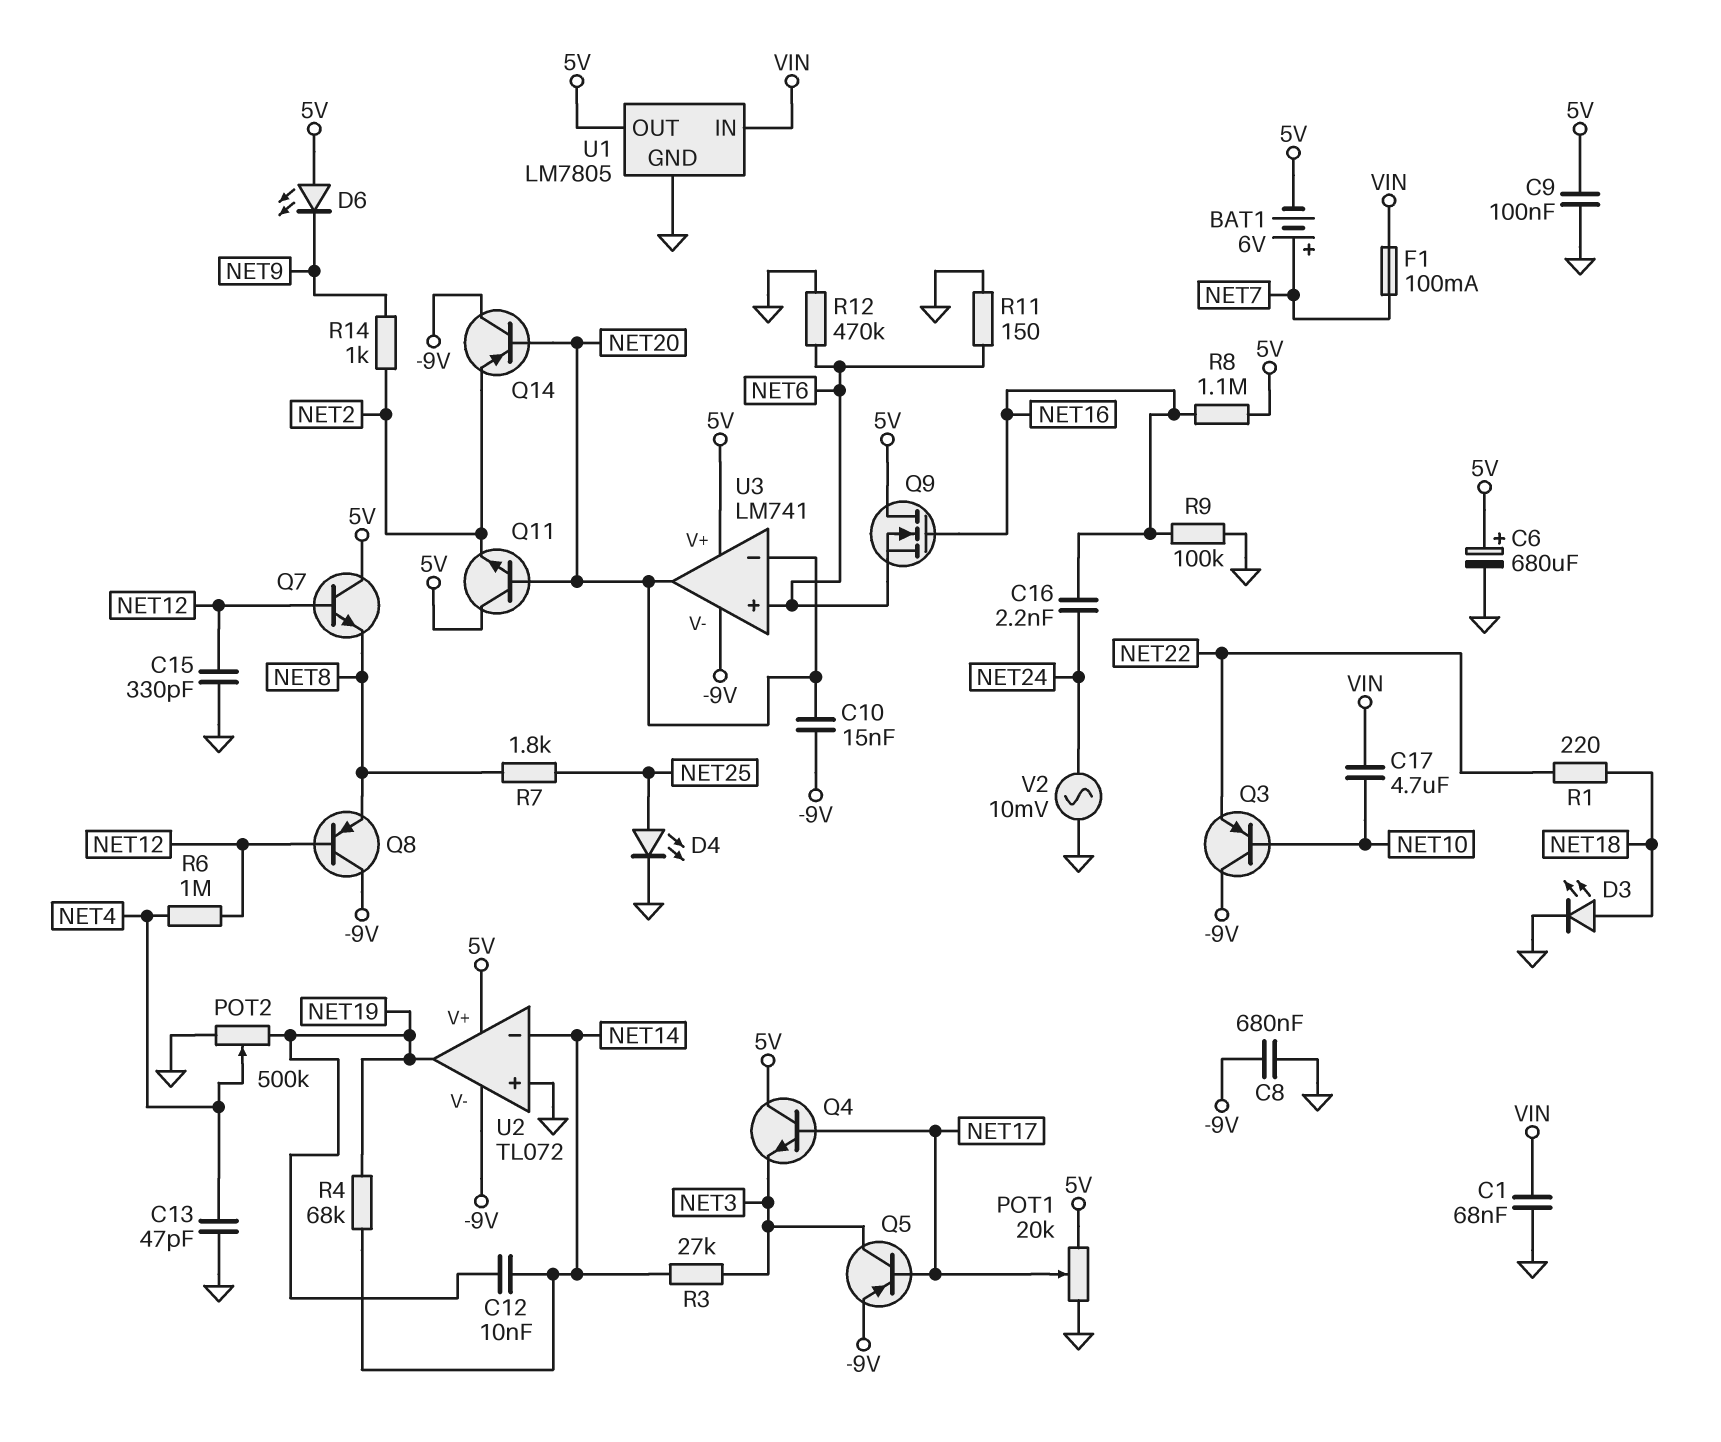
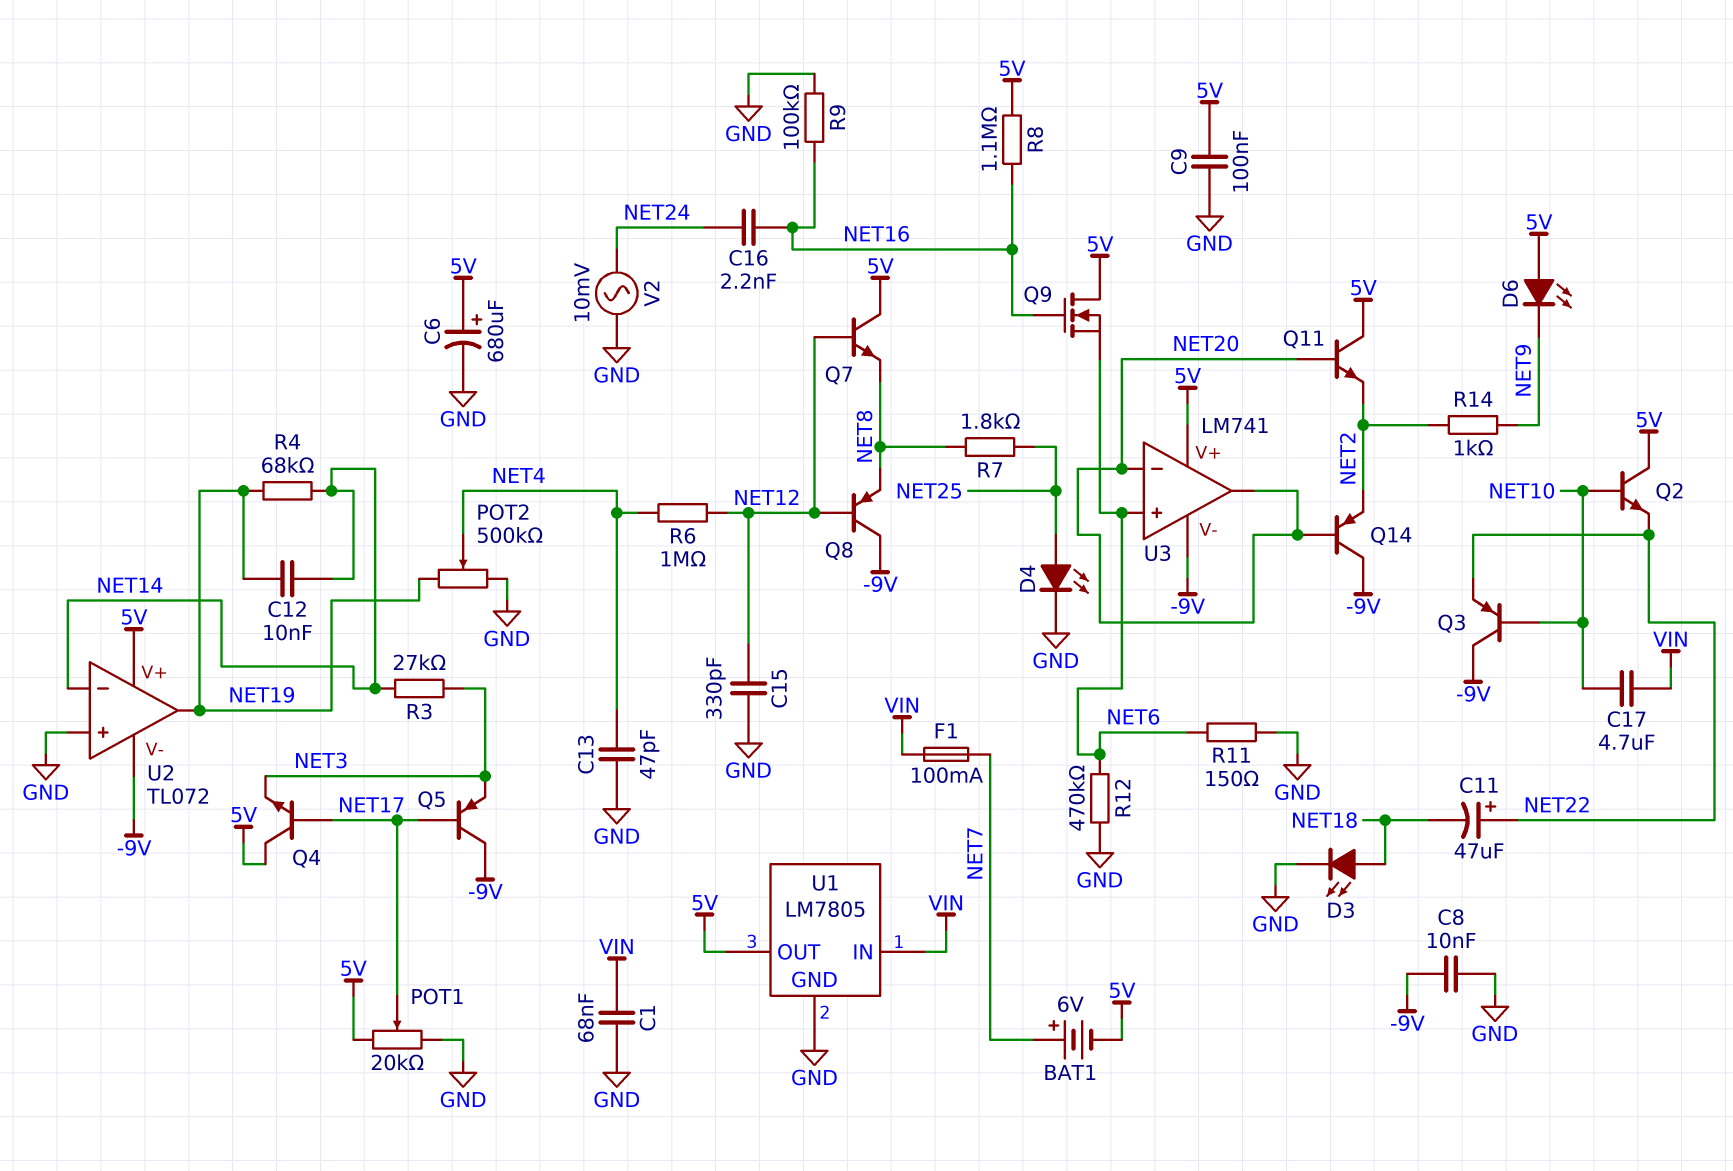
C8: 680nF (-9V, GND) -> 10nF (-9V, GND)
C10: 15nF (-9V, NET20) -> none
C11: none -> 47uF (plus NET22, minus NET18)
Q2: none -> NPN (B NET10, C 5V, E NET22)
Q5: PNP (B NET17, C NET3, E -9V) -> PNP (B NET17, C -9V, E NET3)
R1: 220 (NET18, NET22) -> none

